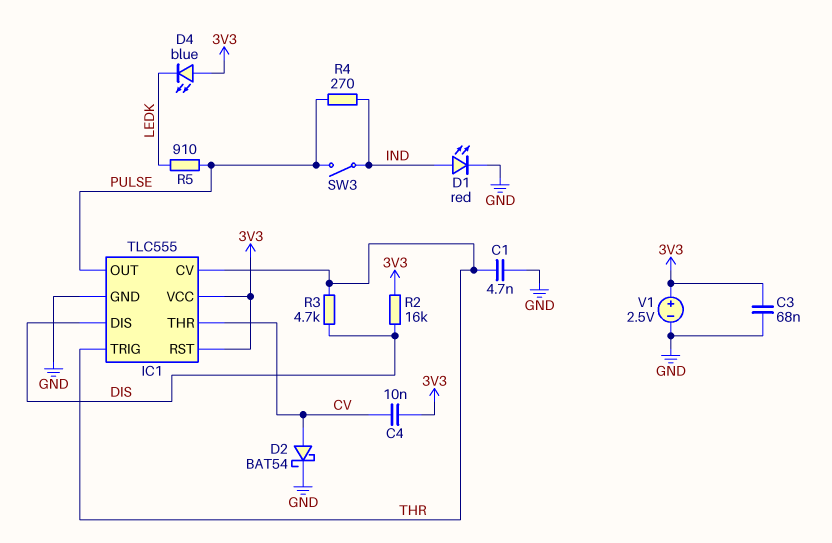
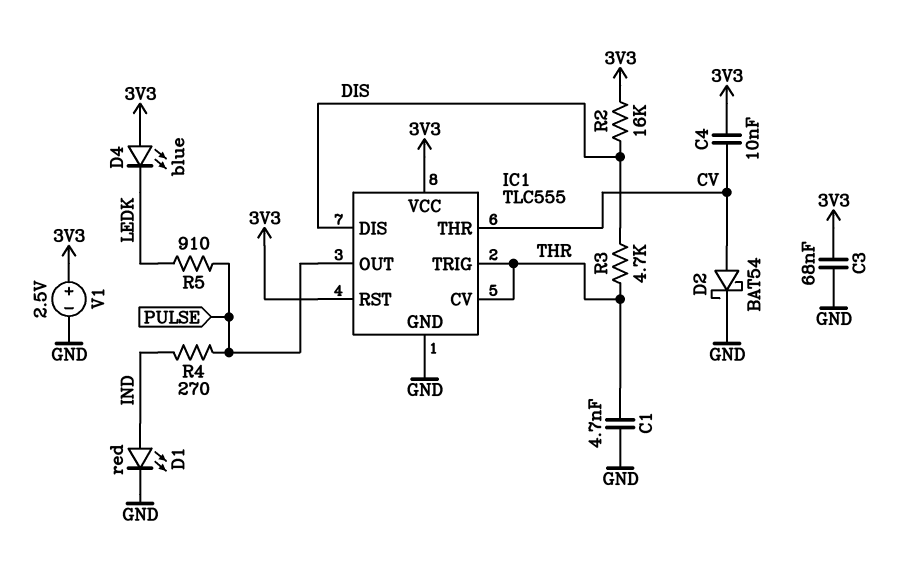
SW3: switch (IND, PULSE) -> none

